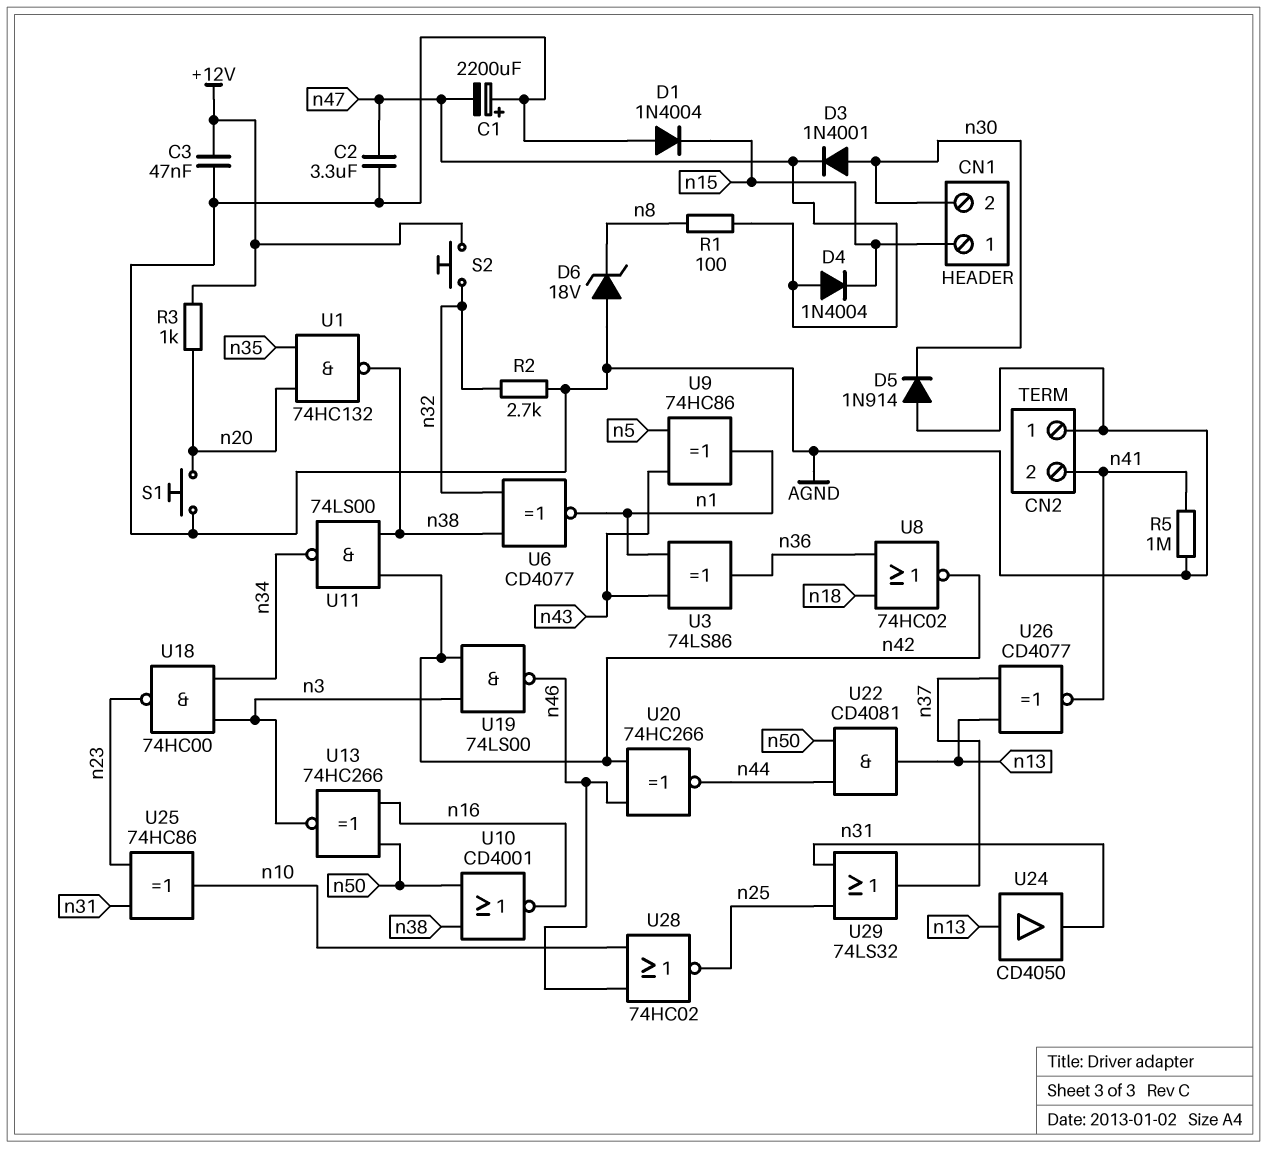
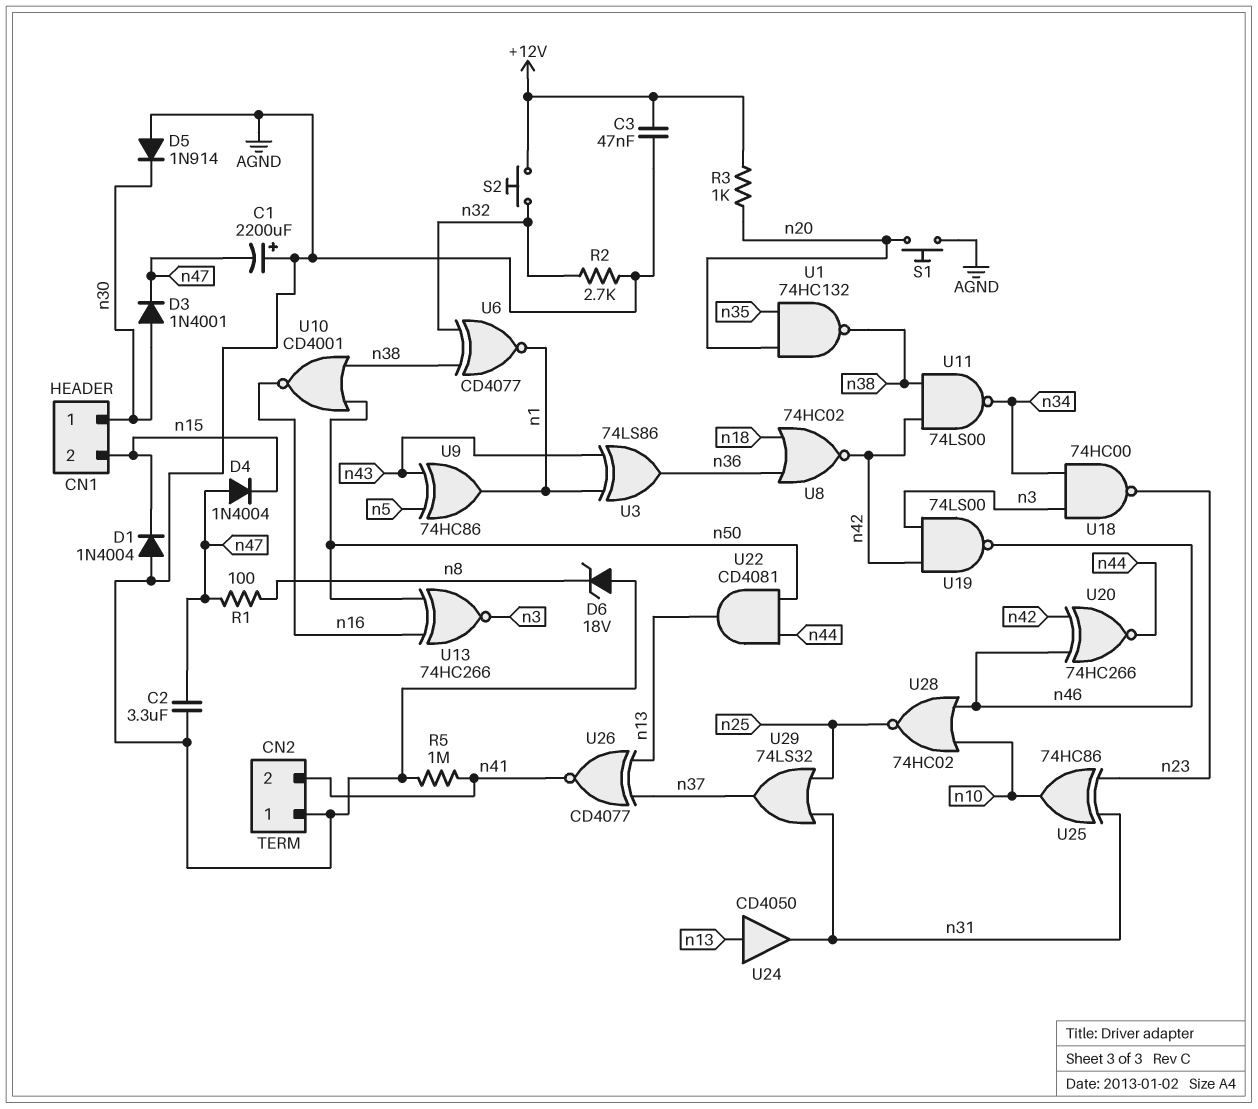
CN1 pin 1: n15 -> n30
CN1 pin 2: n30 -> n15

